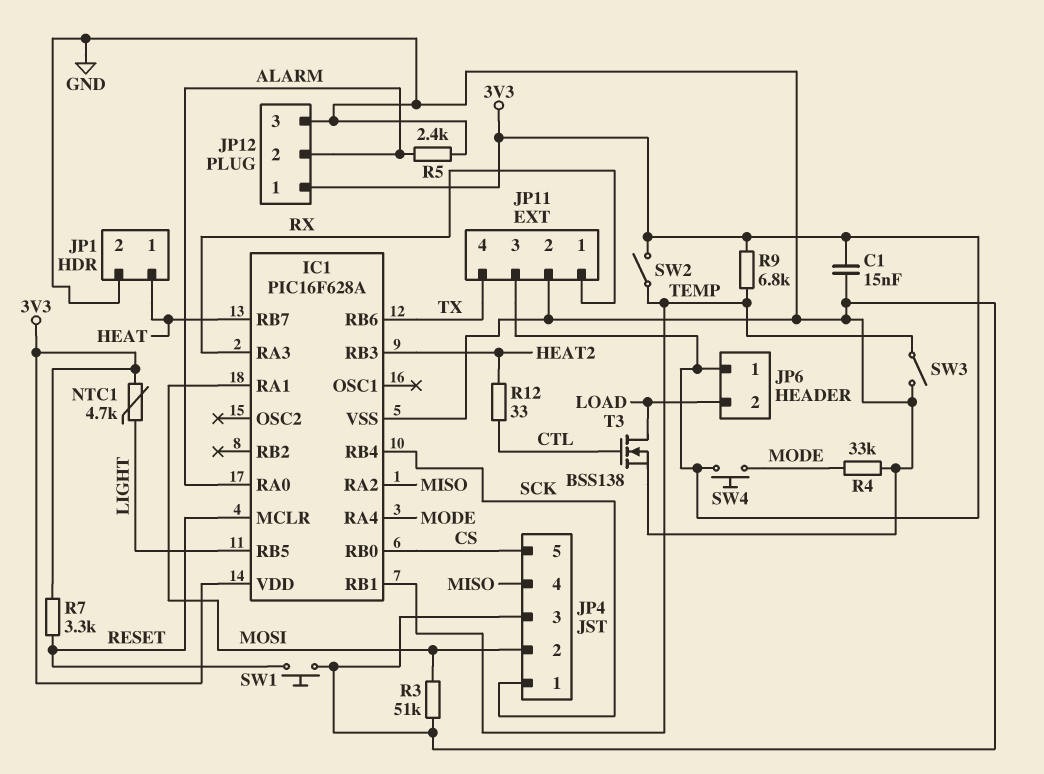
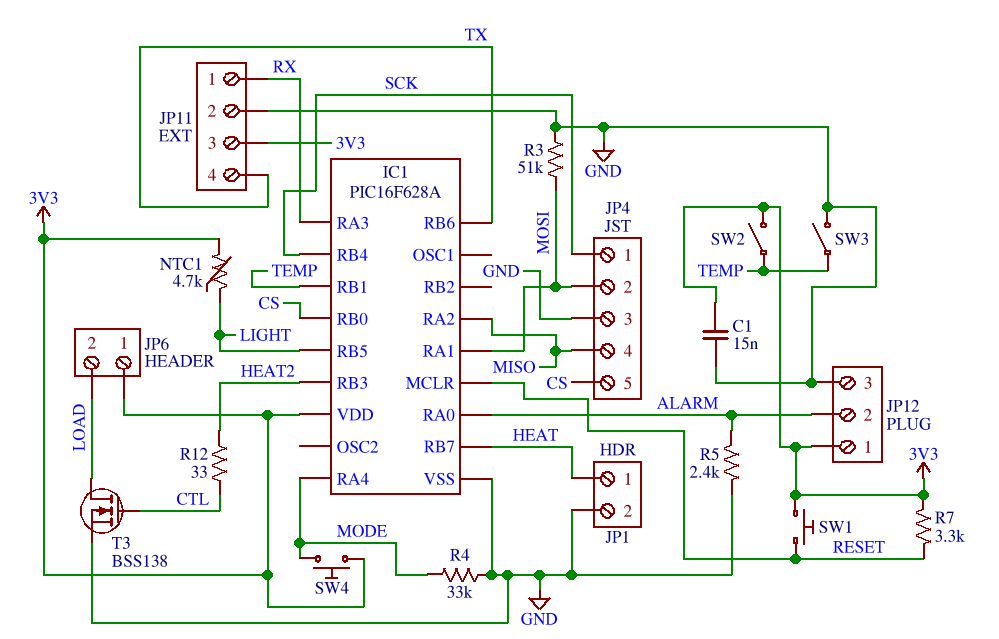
R9: 6.8k (3V3, TEMP) -> none
SW1: button (GND, RESET) -> button (3V3, RESET)

